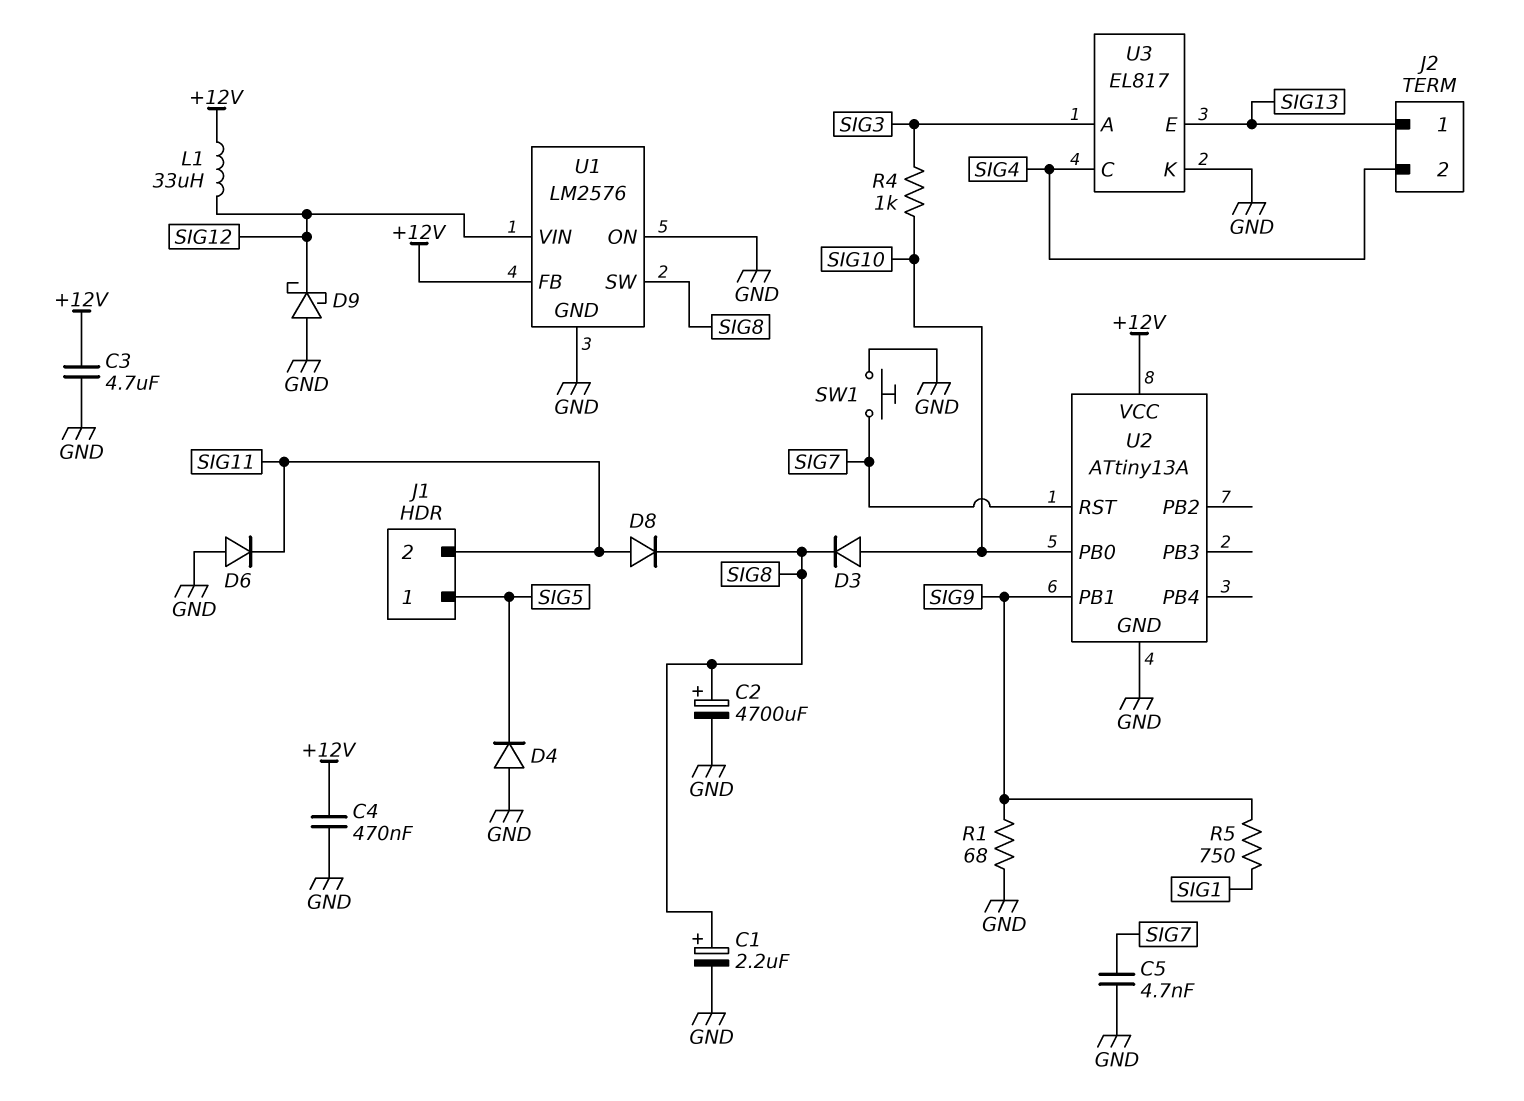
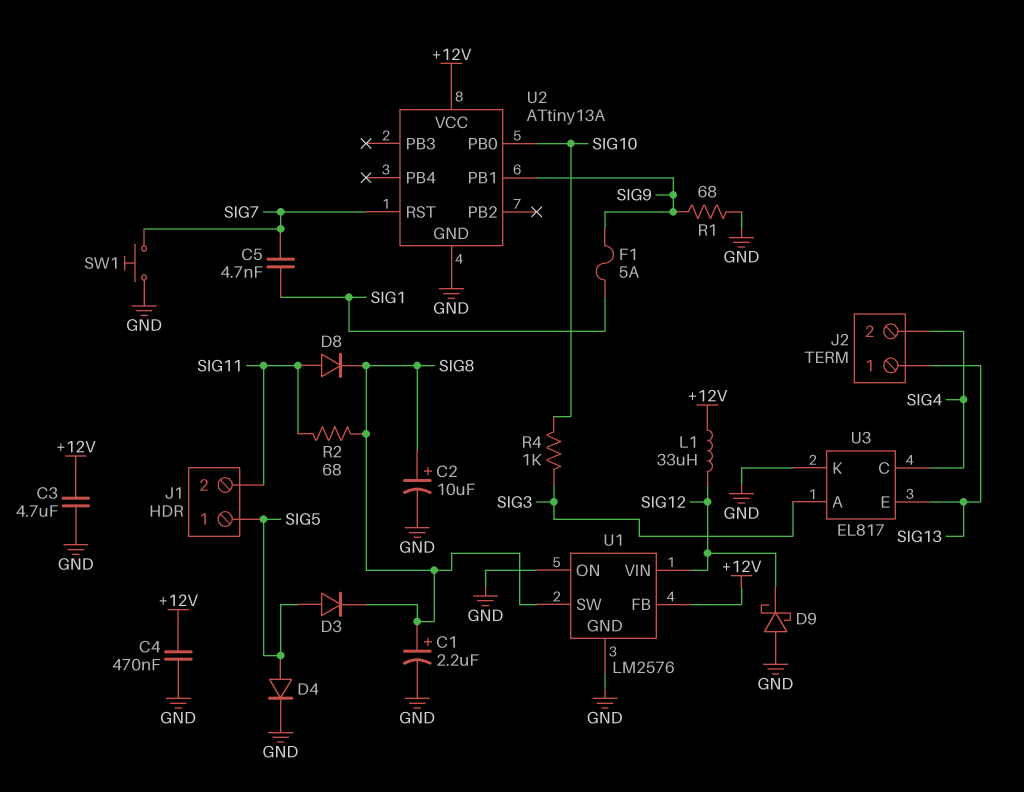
C2: 4700uF (plus SIG8, minus GND) -> 10uF (plus SIG8, minus GND)
C5: 4.7nF (GND, SIG7) -> 4.7nF (SIG1, SIG7)
D3: diode (A SIG10, K SIG8) -> diode (A SIG5, K SIG8)
D4: diode (A GND, K SIG5) -> diode (A SIG5, K GND)
D6: diode (A GND, K SIG11) -> none
F1: none -> 5A (SIG1, SIG9)
R2: none -> 68 (SIG8, SIG11)
R5: 750 (SIG1, SIG9) -> none

